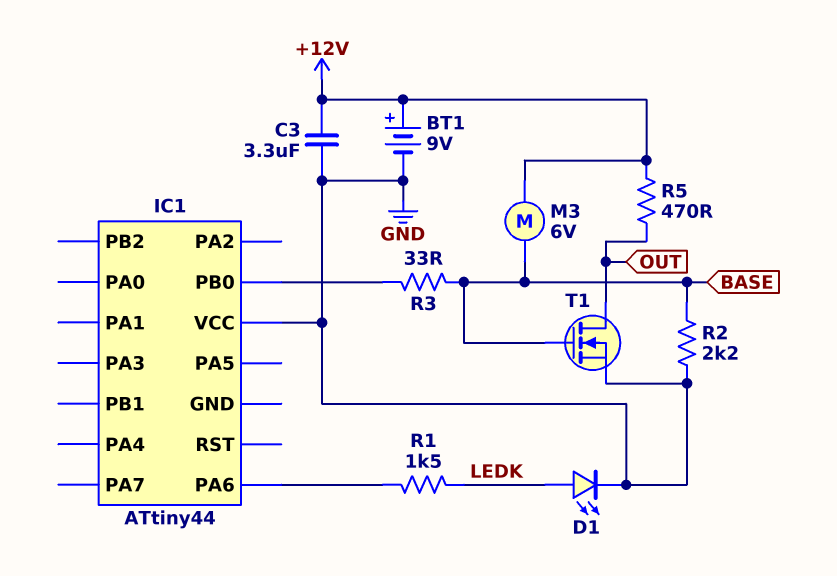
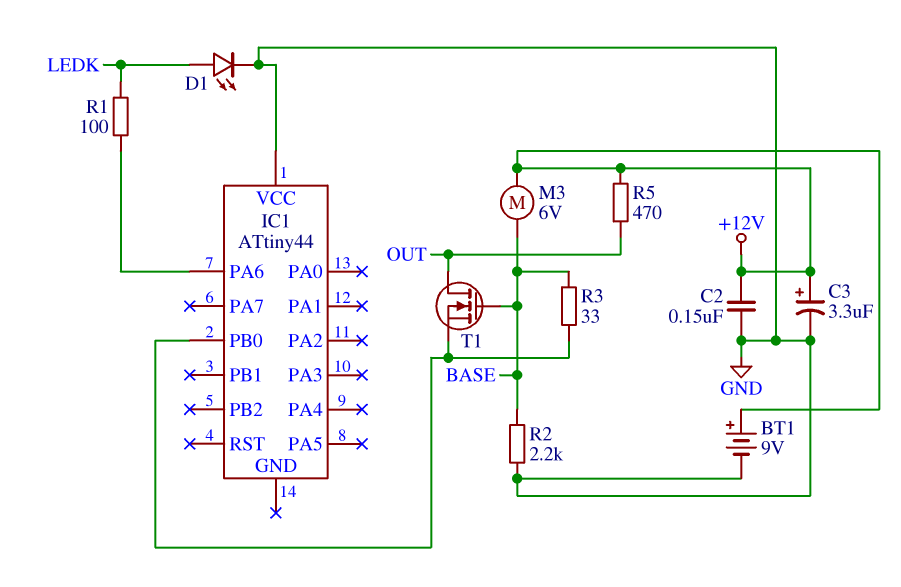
C2: none -> 150nF (+12V, GND)
C3: 3.3uF (+12V, GND) -> 3.3uF (plus +12V, minus GND)
R1: 1.5k (IC1/PA6, LEDK) -> 100 (IC1/PA6, LEDK)
T1: NMOS (G BASE, D OUT, S GND) -> NMOS (G BASE, D OUT, S IC1/PB0)

